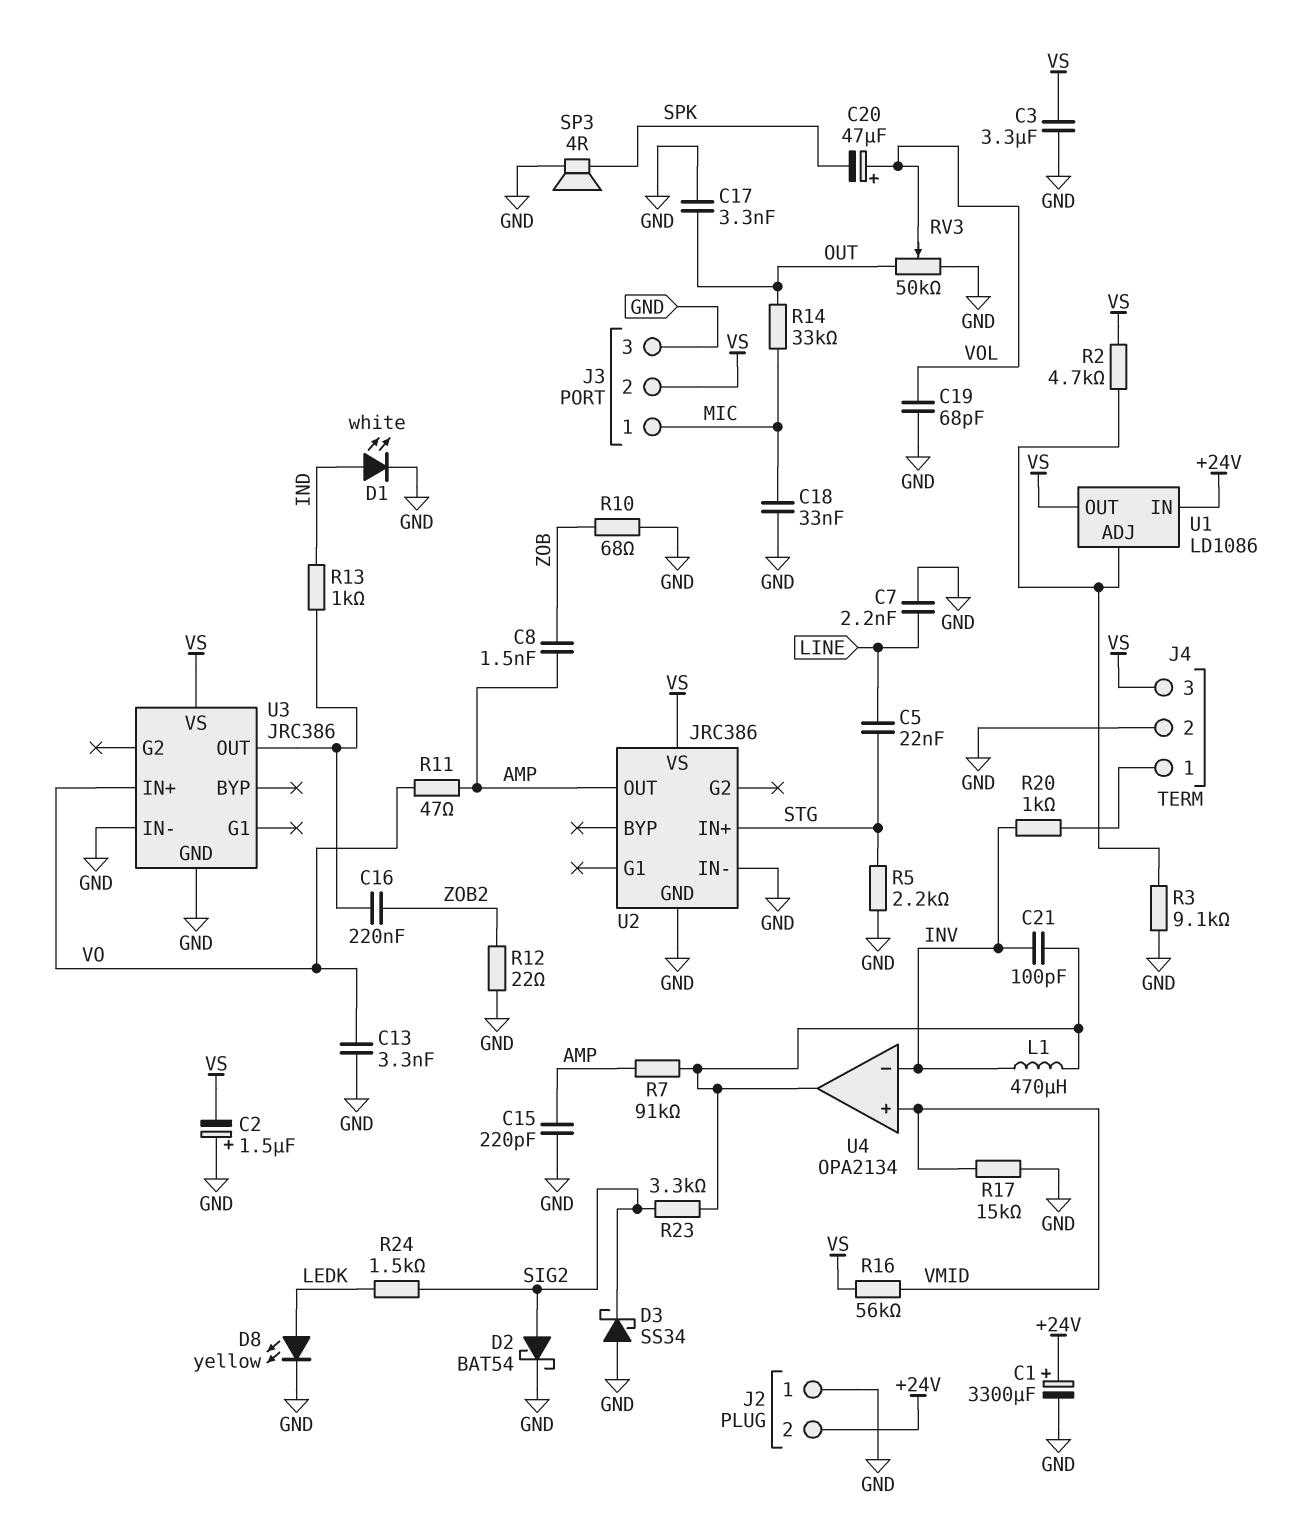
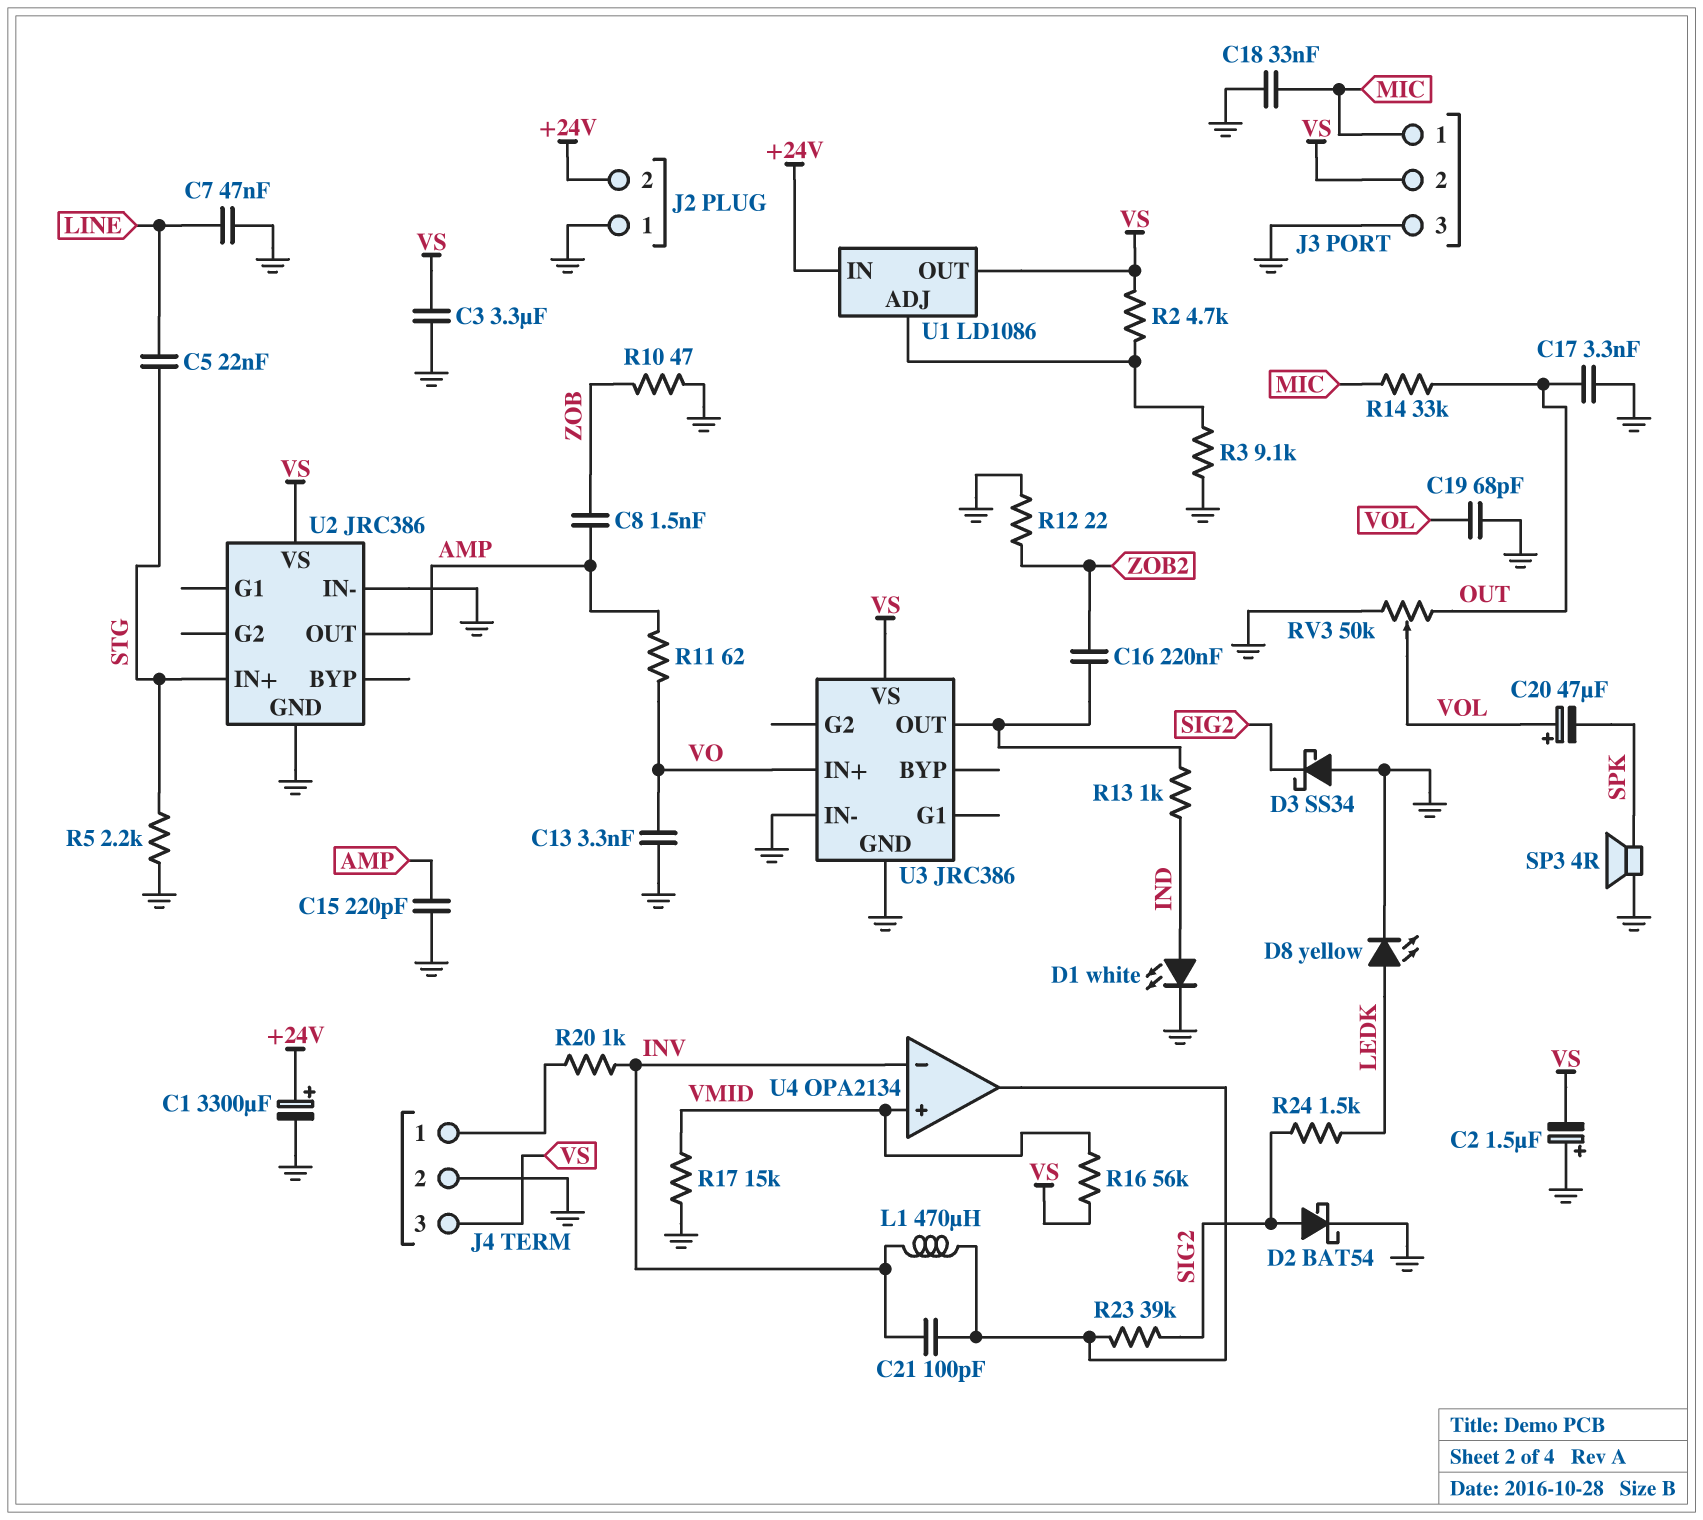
C7: 2.2nF (GND, LINE) -> 47nF (GND, LINE)
R7: 91k (AMP, U4/out) -> none
R10: 68 (GND, ZOB) -> 47 (GND, ZOB)
R11: 47 (AMP, VO) -> 62 (AMP, VO)
R23: 3.3k (SIG2, U4/out) -> 39k (SIG2, U4/out)

